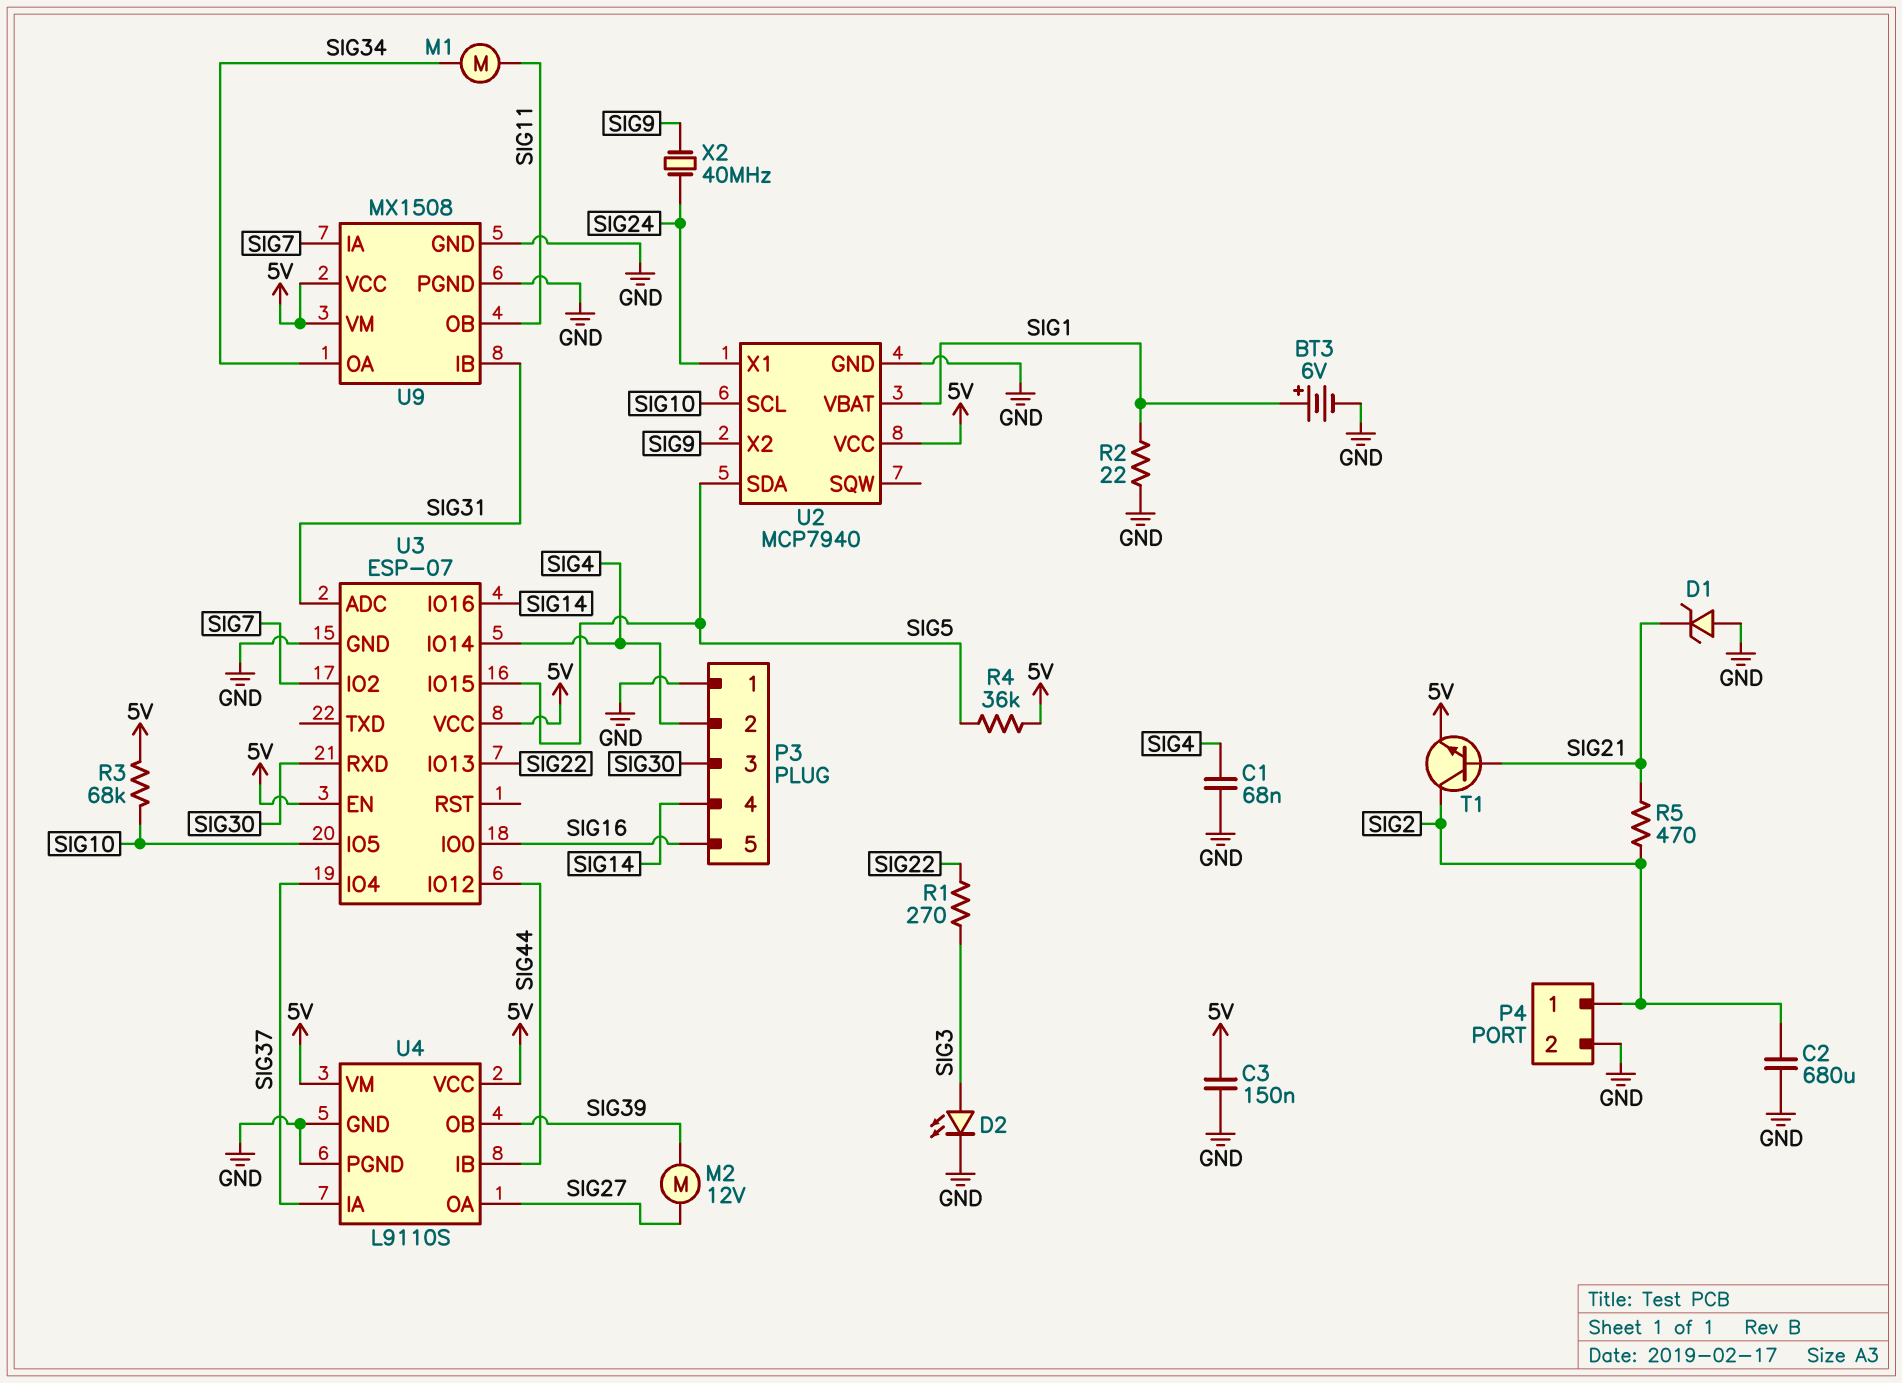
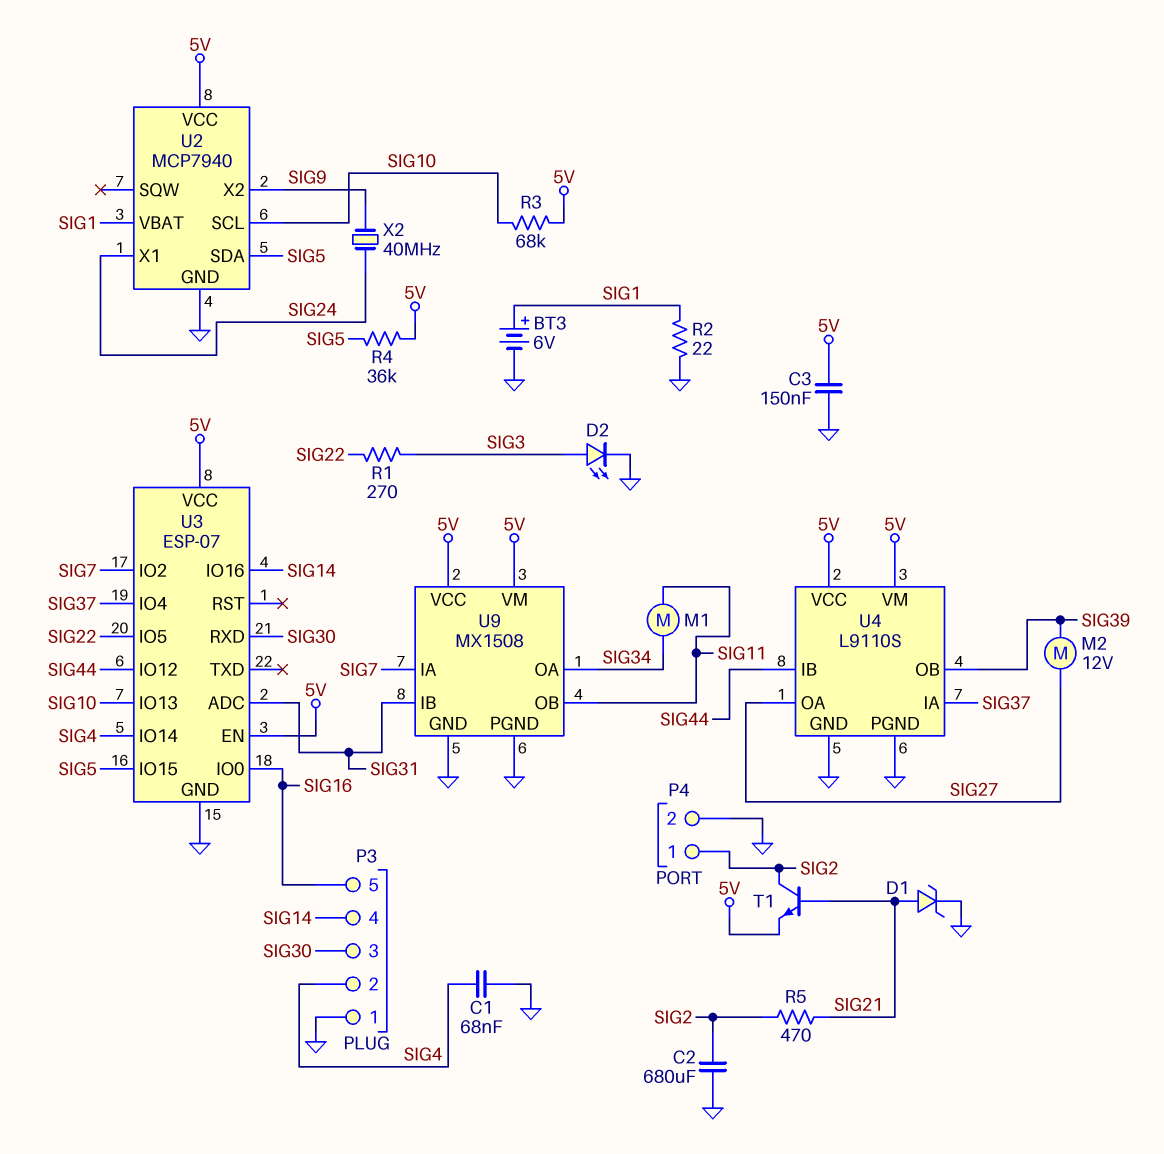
D1: zener (A GND, K SIG21) -> zener (A SIG21, K GND)
U3 pin IO5: SIG10 -> SIG22
U3 pin IO13: SIG22 -> SIG10

